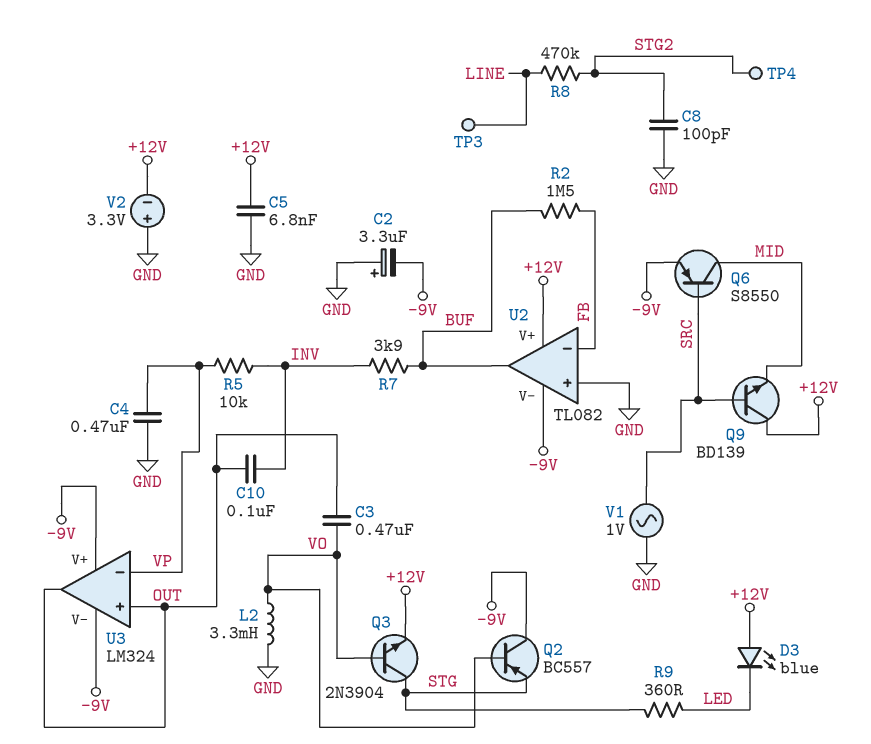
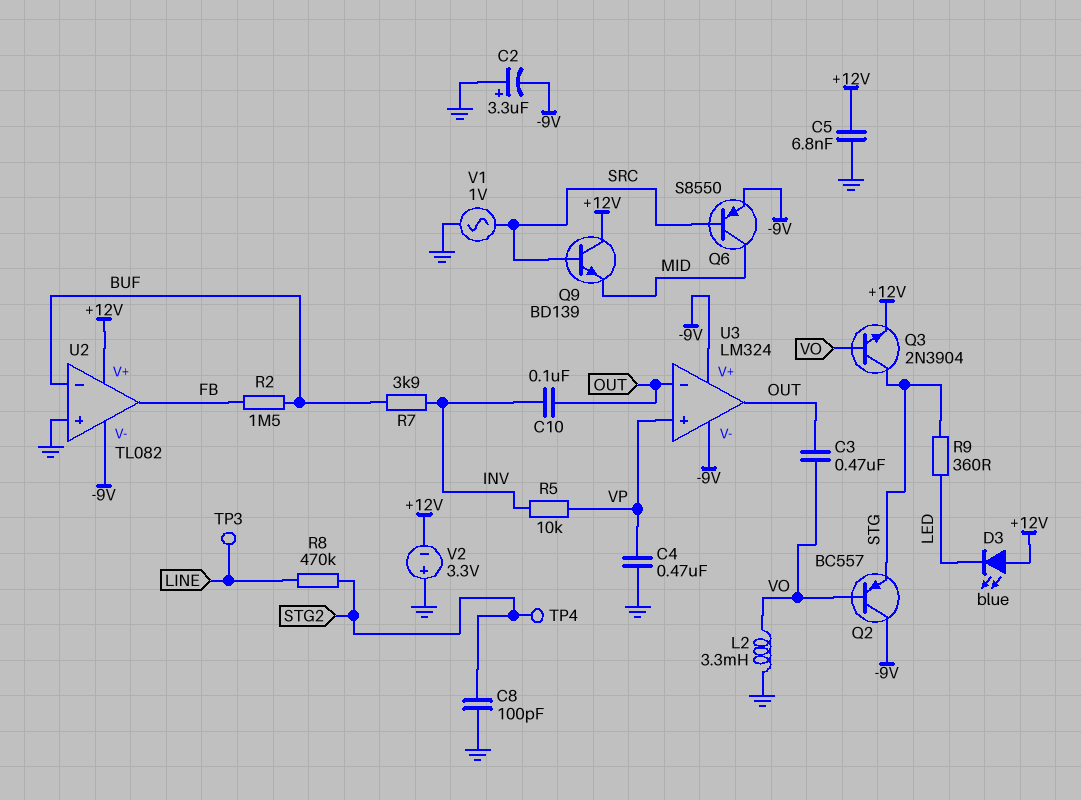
U2 pin in-: FB -> BUF
U2 pin out: BUF -> FB
U3 pin in+: OUT -> VP
U3 pin in-: VP -> OUT

